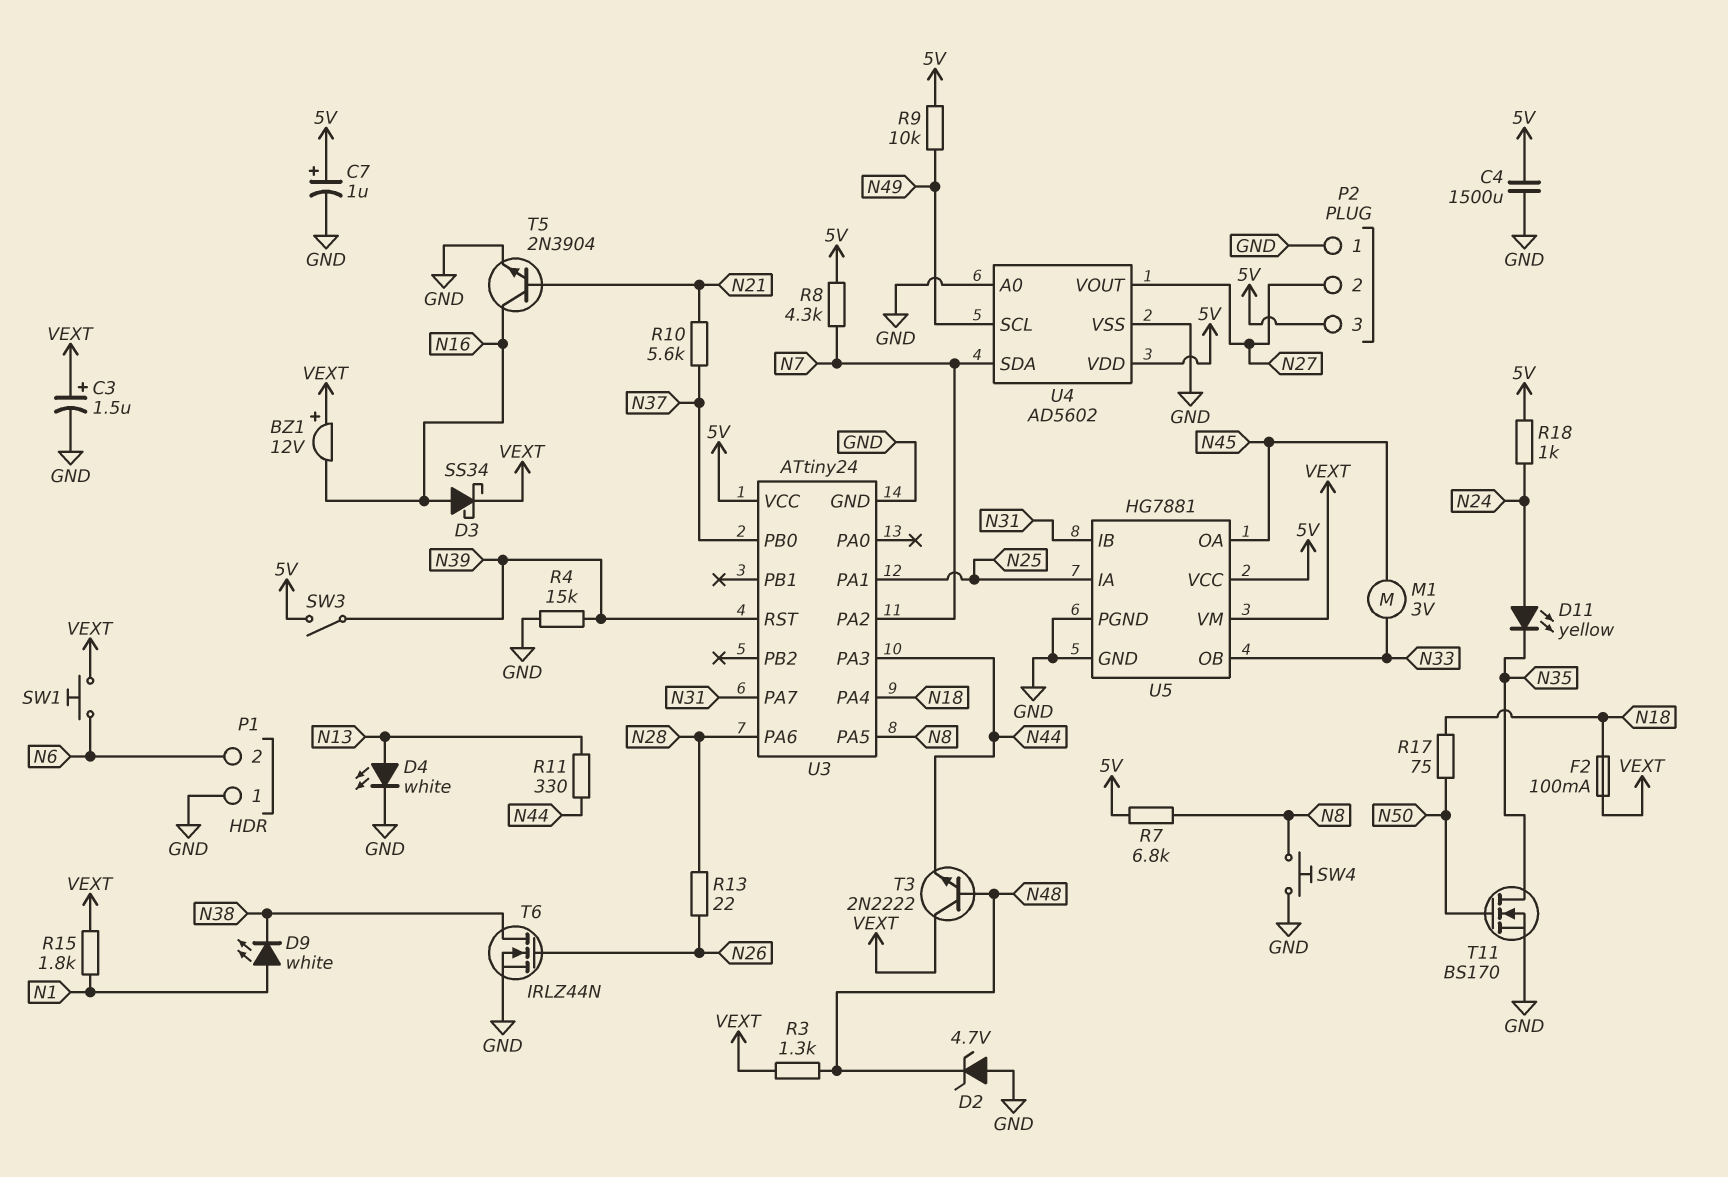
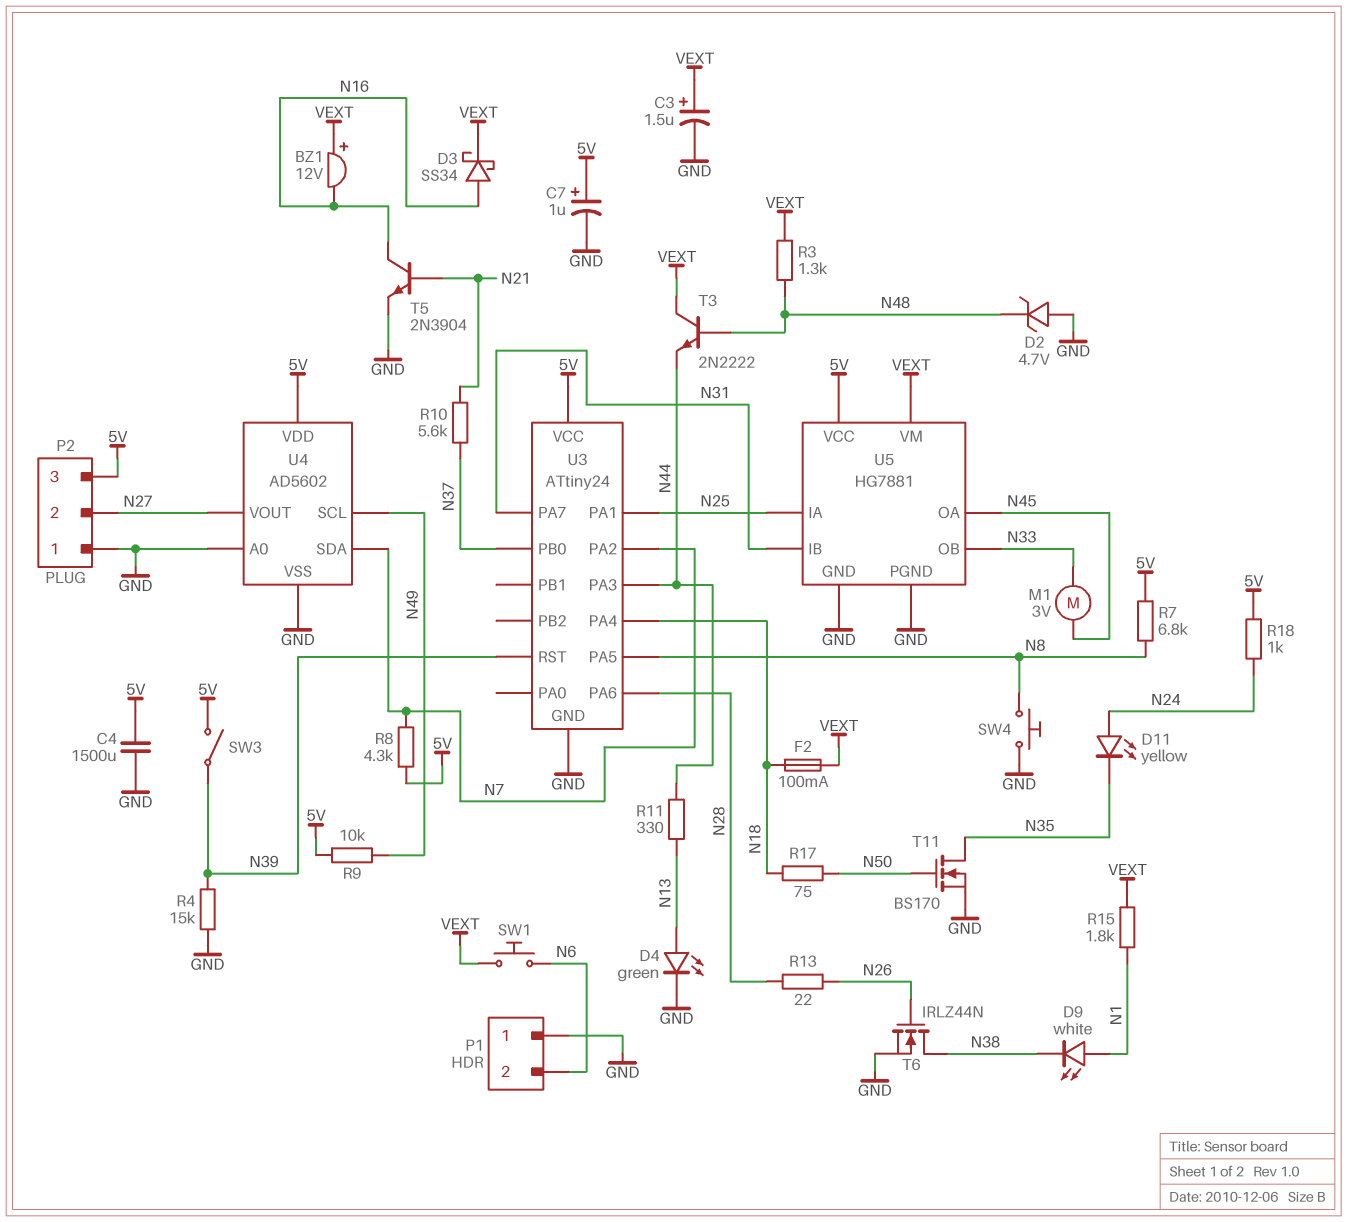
D4: LED white (A N13, K GND) -> LED green (A N13, K GND)

